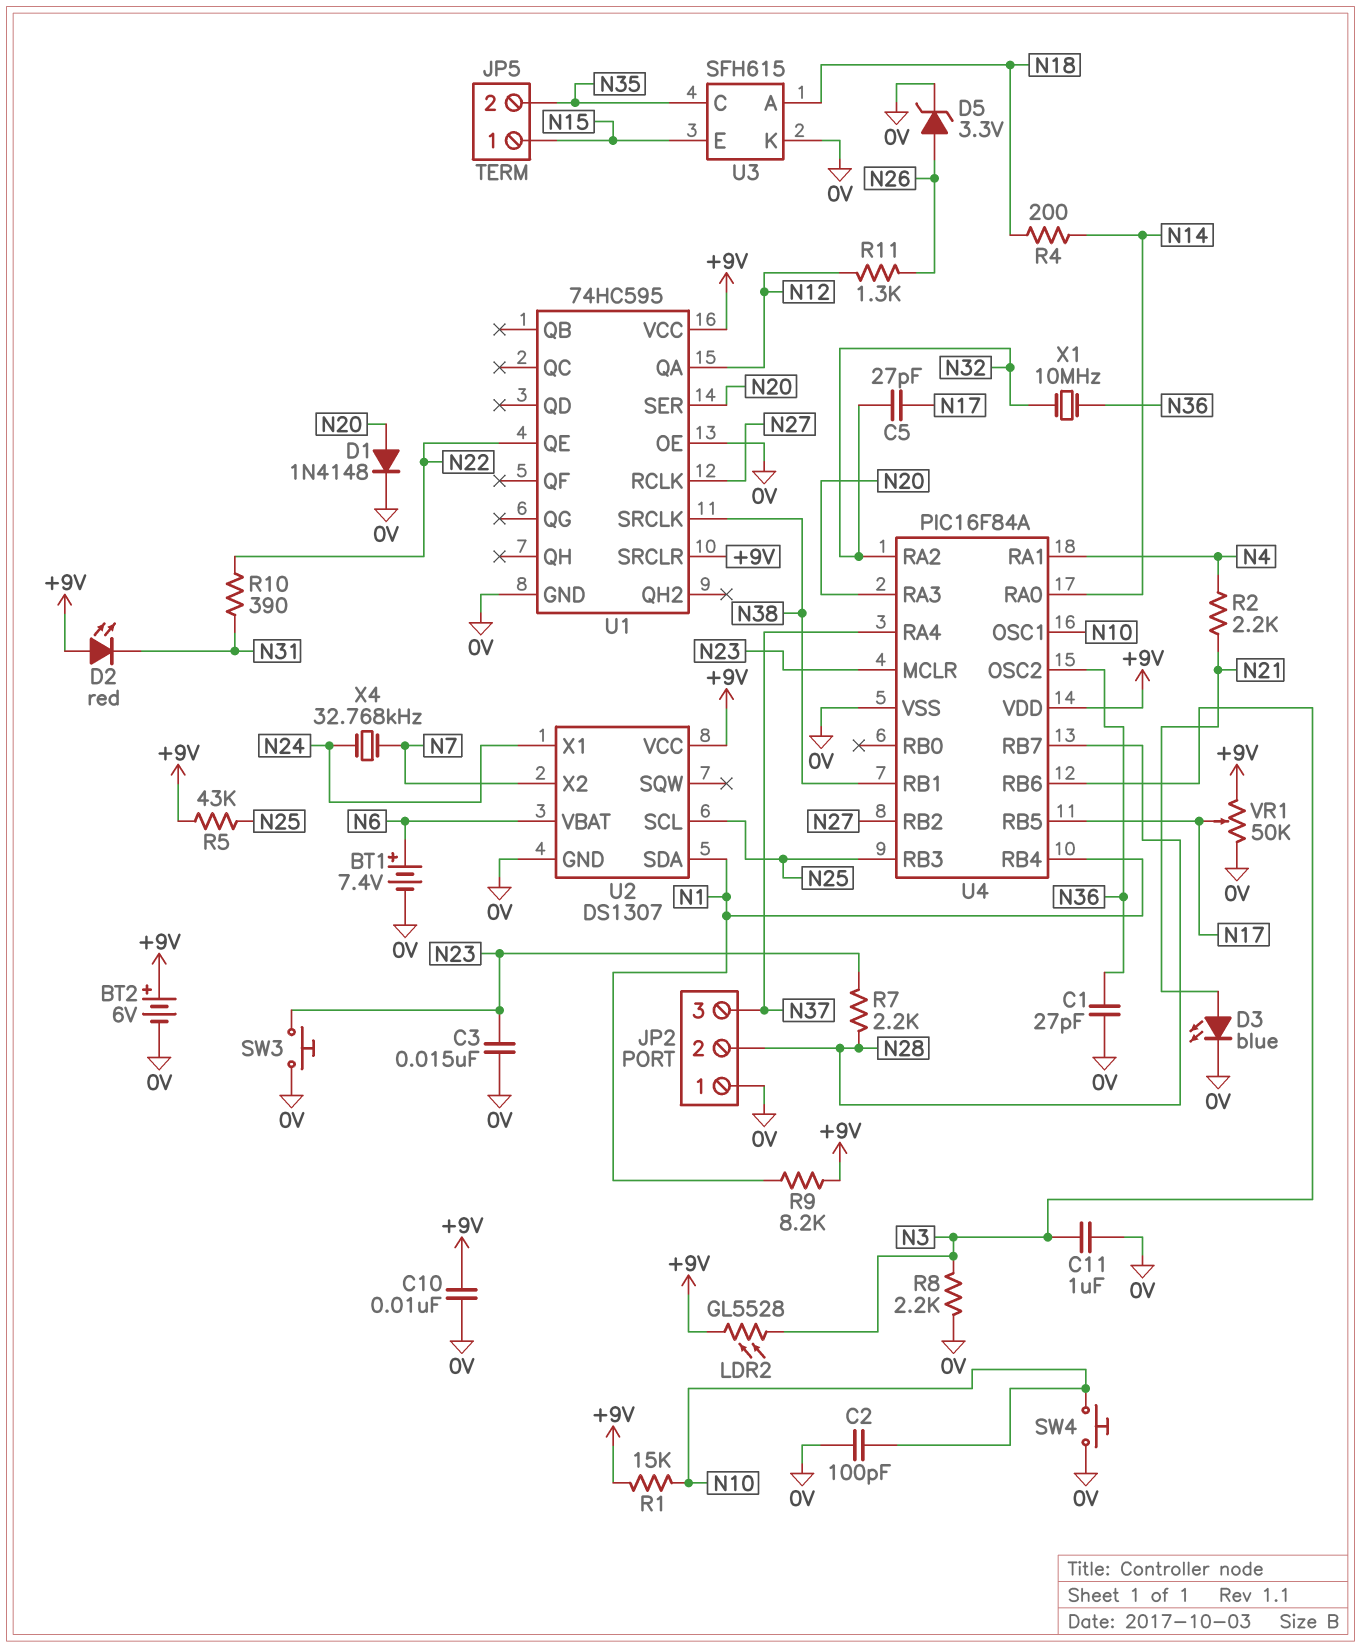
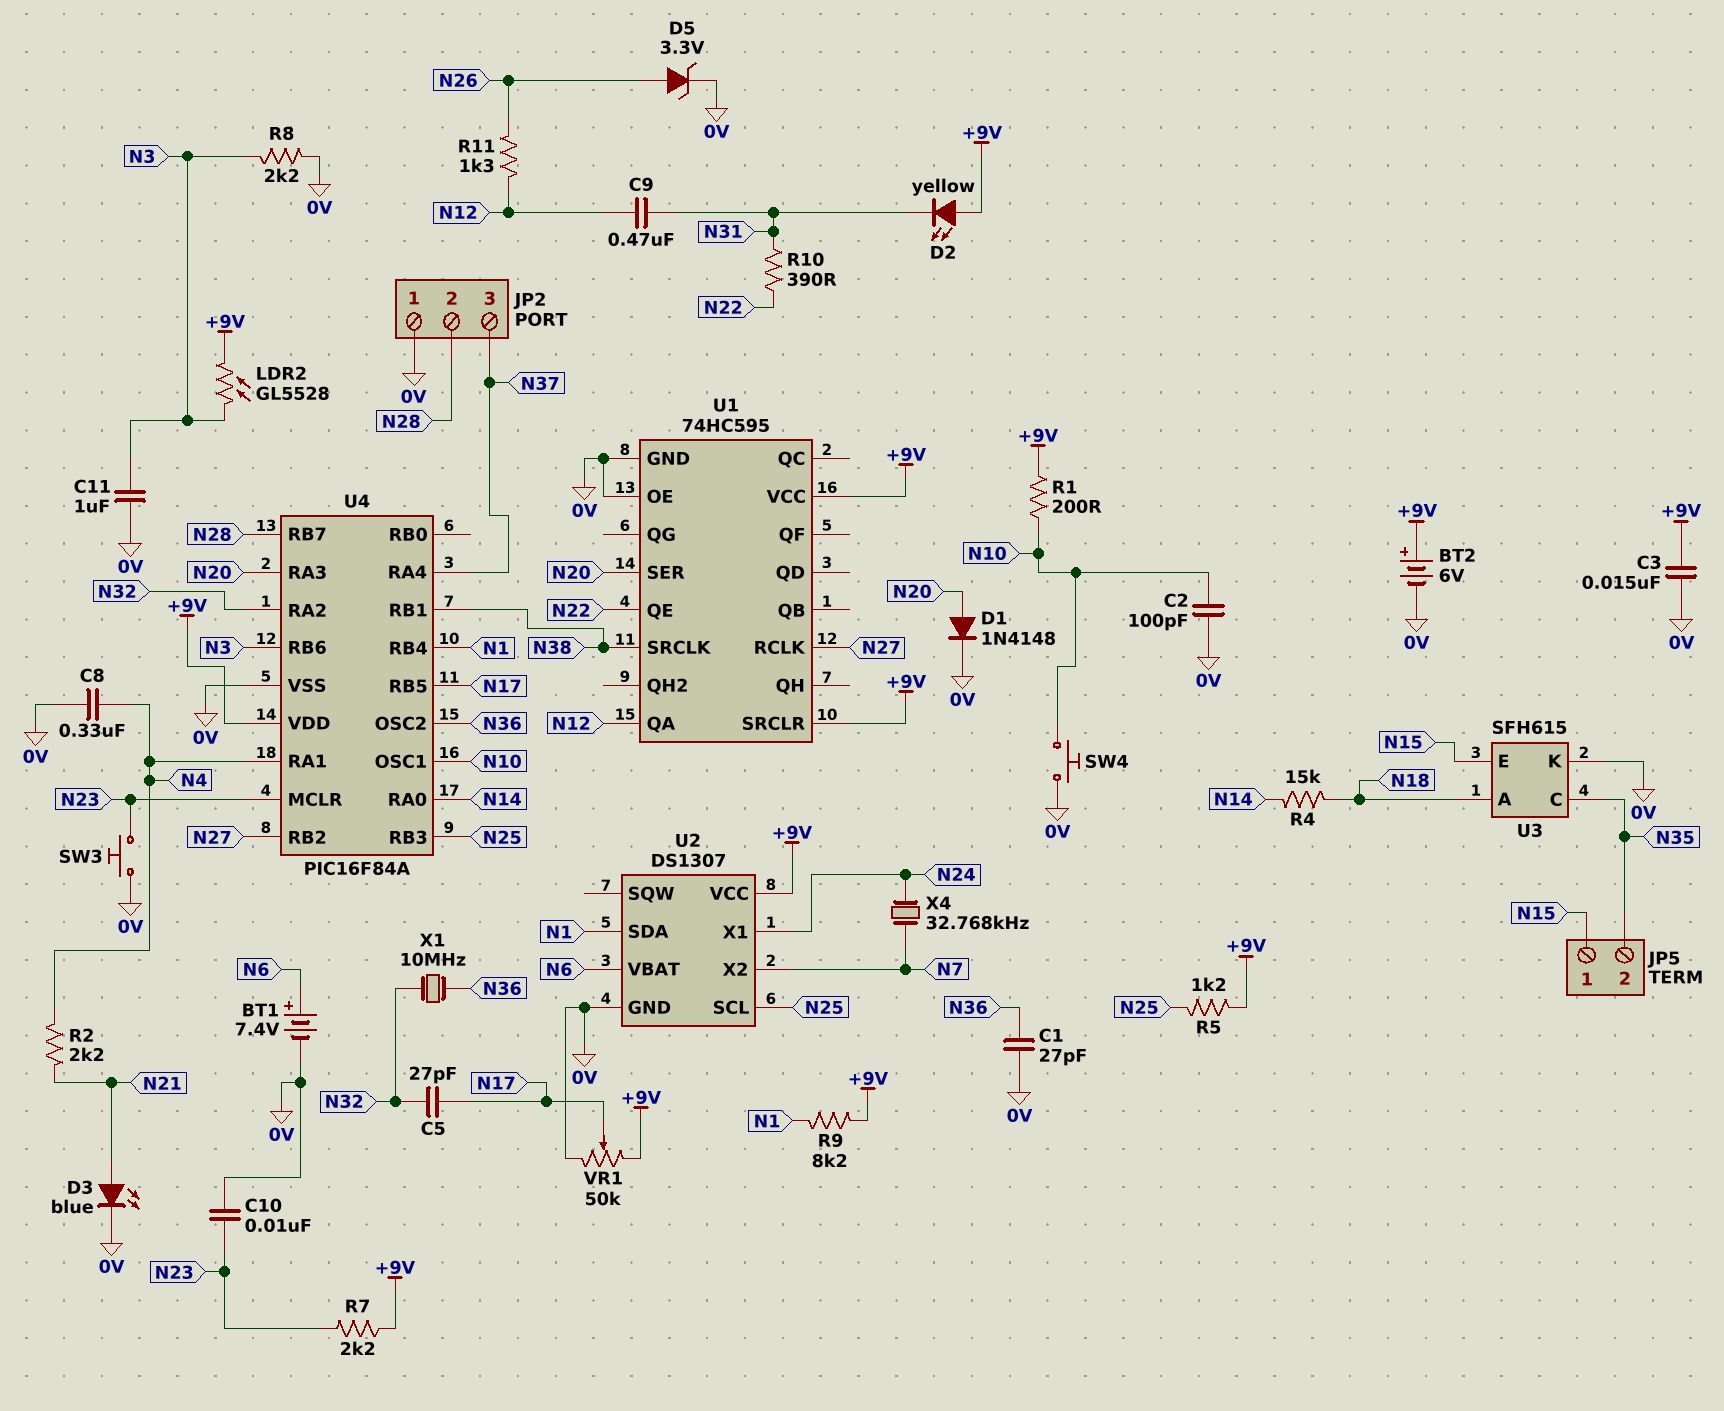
C3: 15nF (0V, N23) -> 15nF (+9V, 0V)
C8: none -> 330nF (0V, N4)
C9: none -> 470nF (N12, N31)
C10: 10nF (+9V, 0V) -> 10nF (0V, N23)
D2: LED red (A +9V, K N31) -> LED yellow (A +9V, K N31)
R1: 15k (+9V, N10) -> 200 (+9V, N10)
R4: 200 (N14, N18) -> 15k (N14, N18)
R5: 43k (+9V, N25) -> 1.2k (+9V, N25)
R7: 2.2k (N23, N28) -> 2.2k (+9V, N23)

